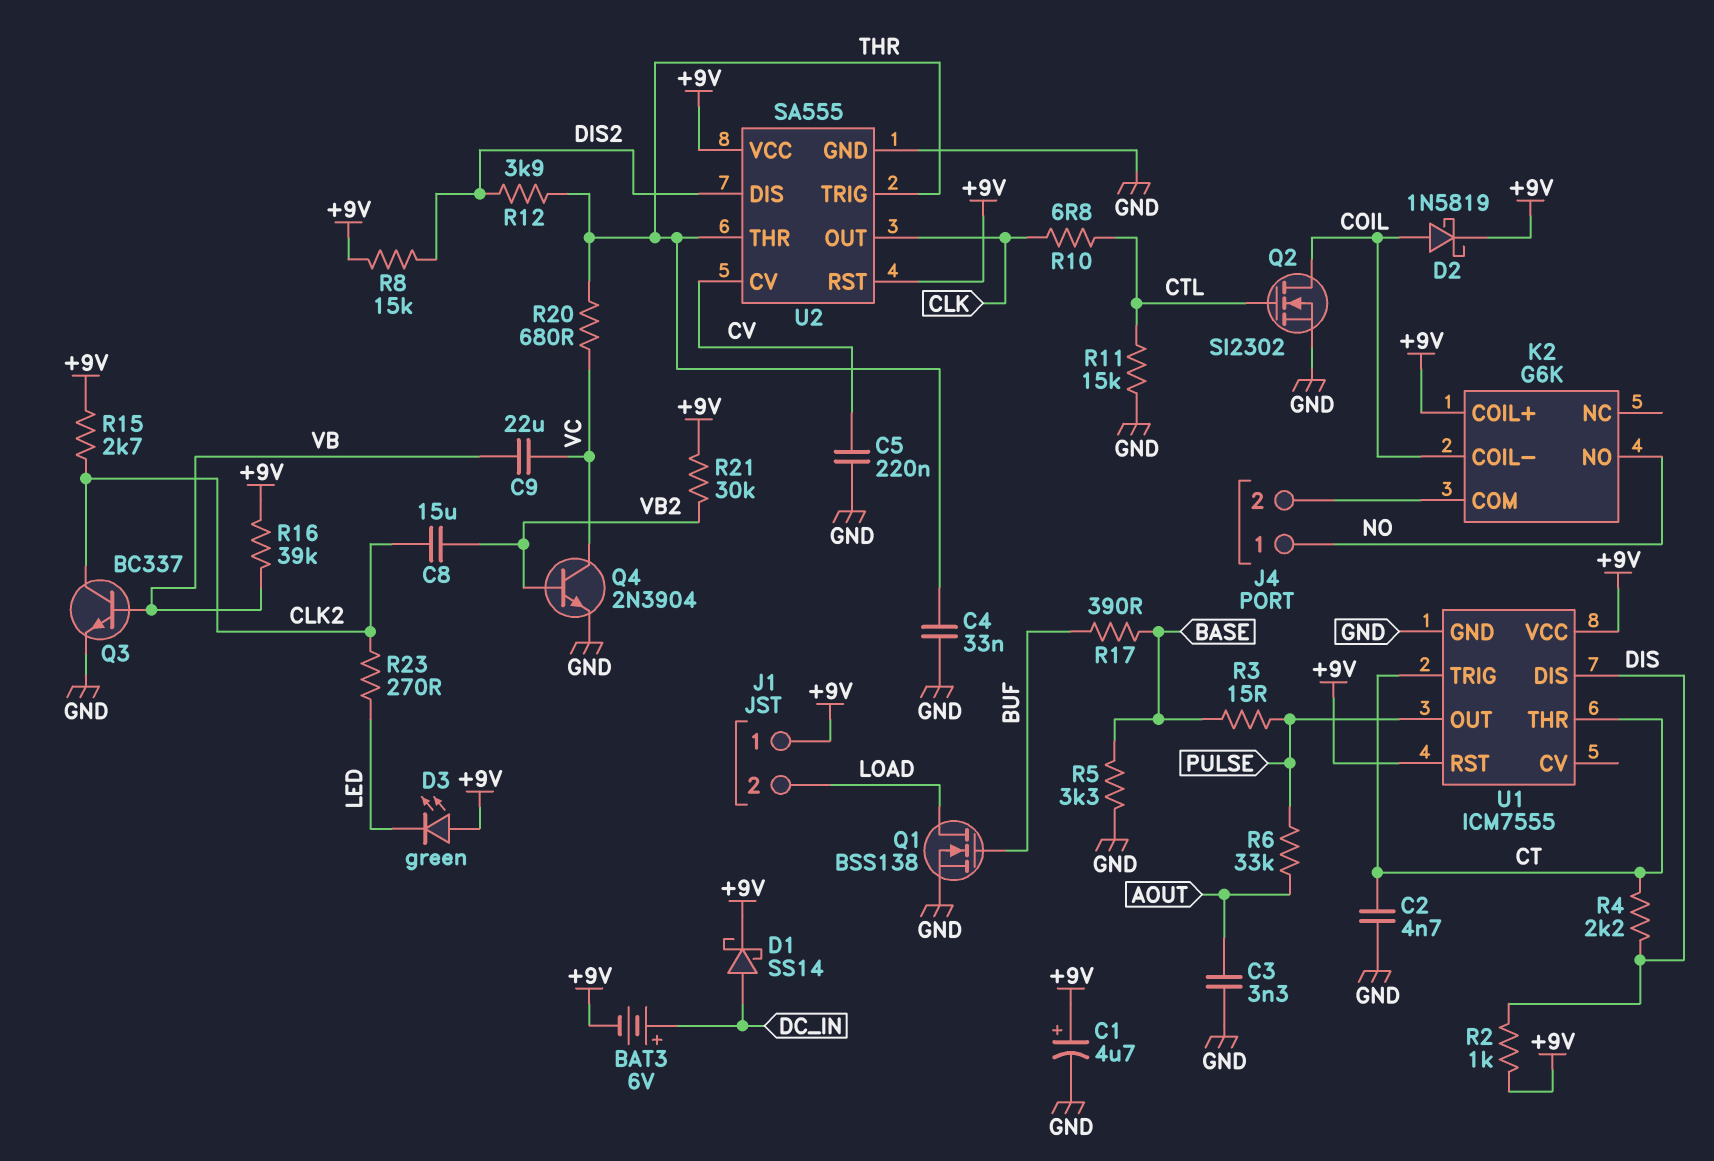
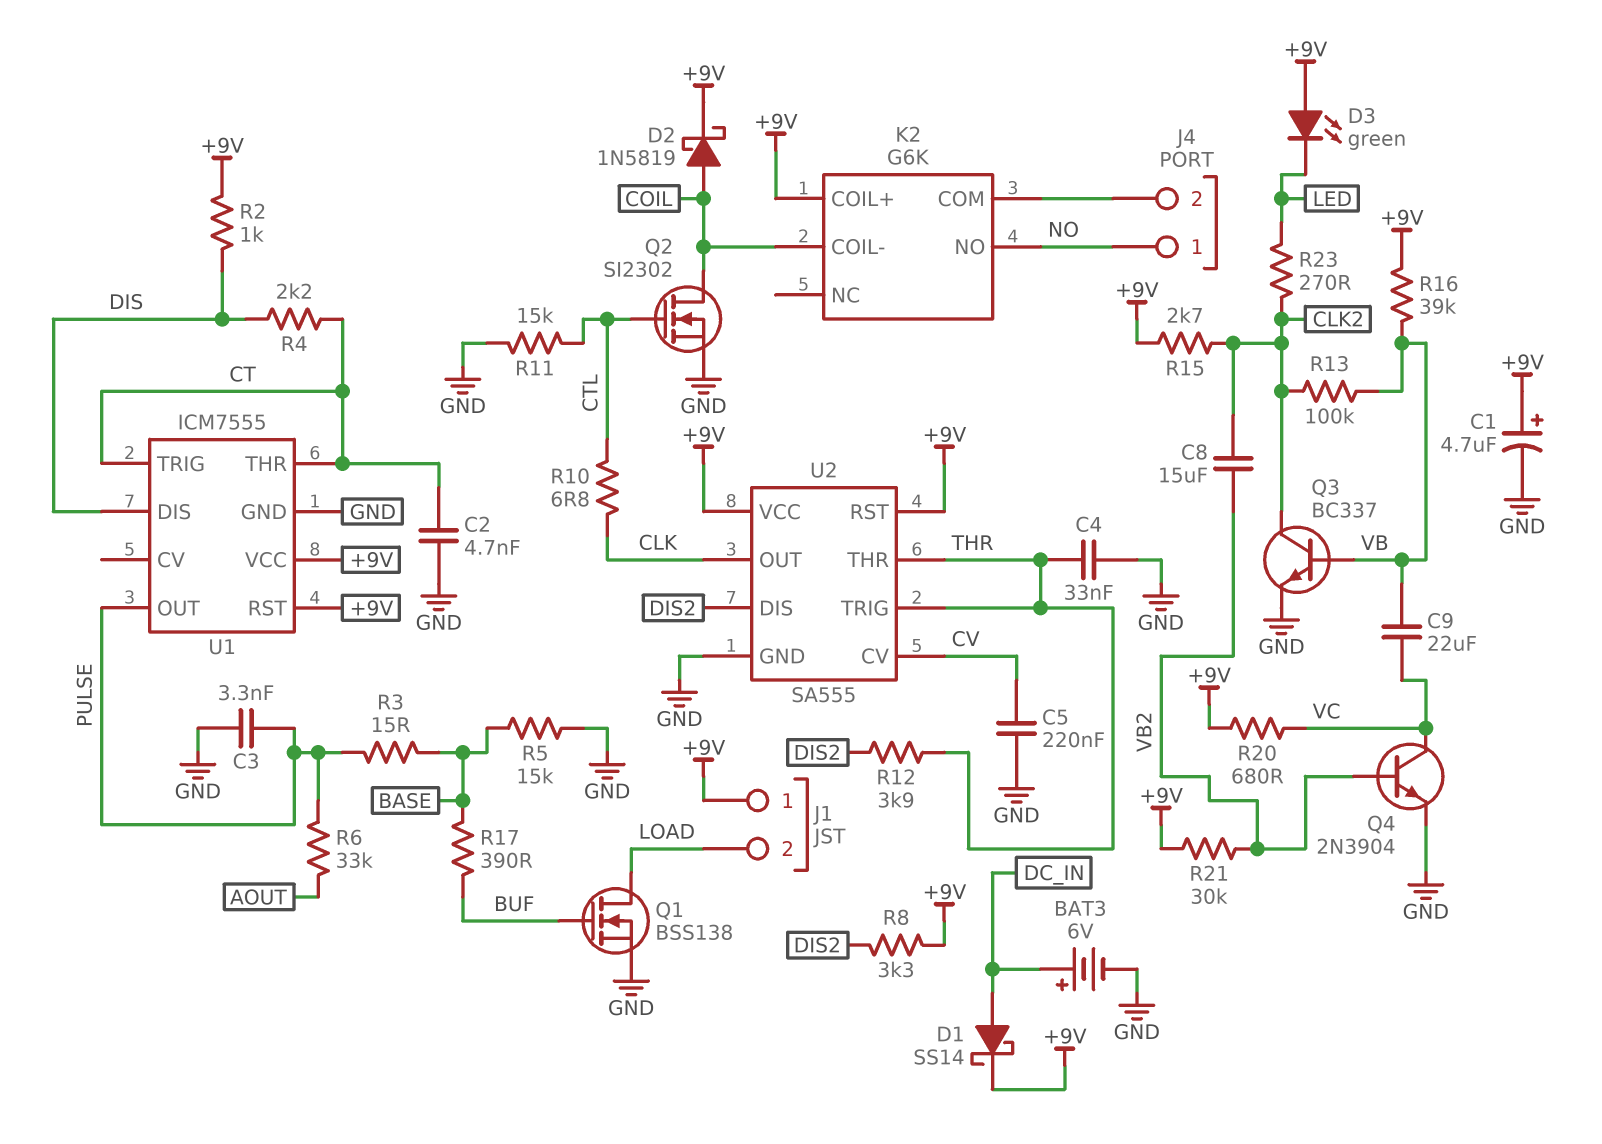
BAT3: 6V (plus DC_IN, minus +9V) -> 6V (plus DC_IN, minus GND)
C3: 3.3nF (AOUT, GND) -> 3.3nF (GND, PULSE)
R5: 3.3k (BASE, GND) -> 15k (BASE, GND)
R8: 15k (+9V, DIS2) -> 3.3k (+9V, DIS2)
R13: none -> 100k (CLK2, VB)
R20: 680 (THR, VC) -> 680 (+9V, VC)

